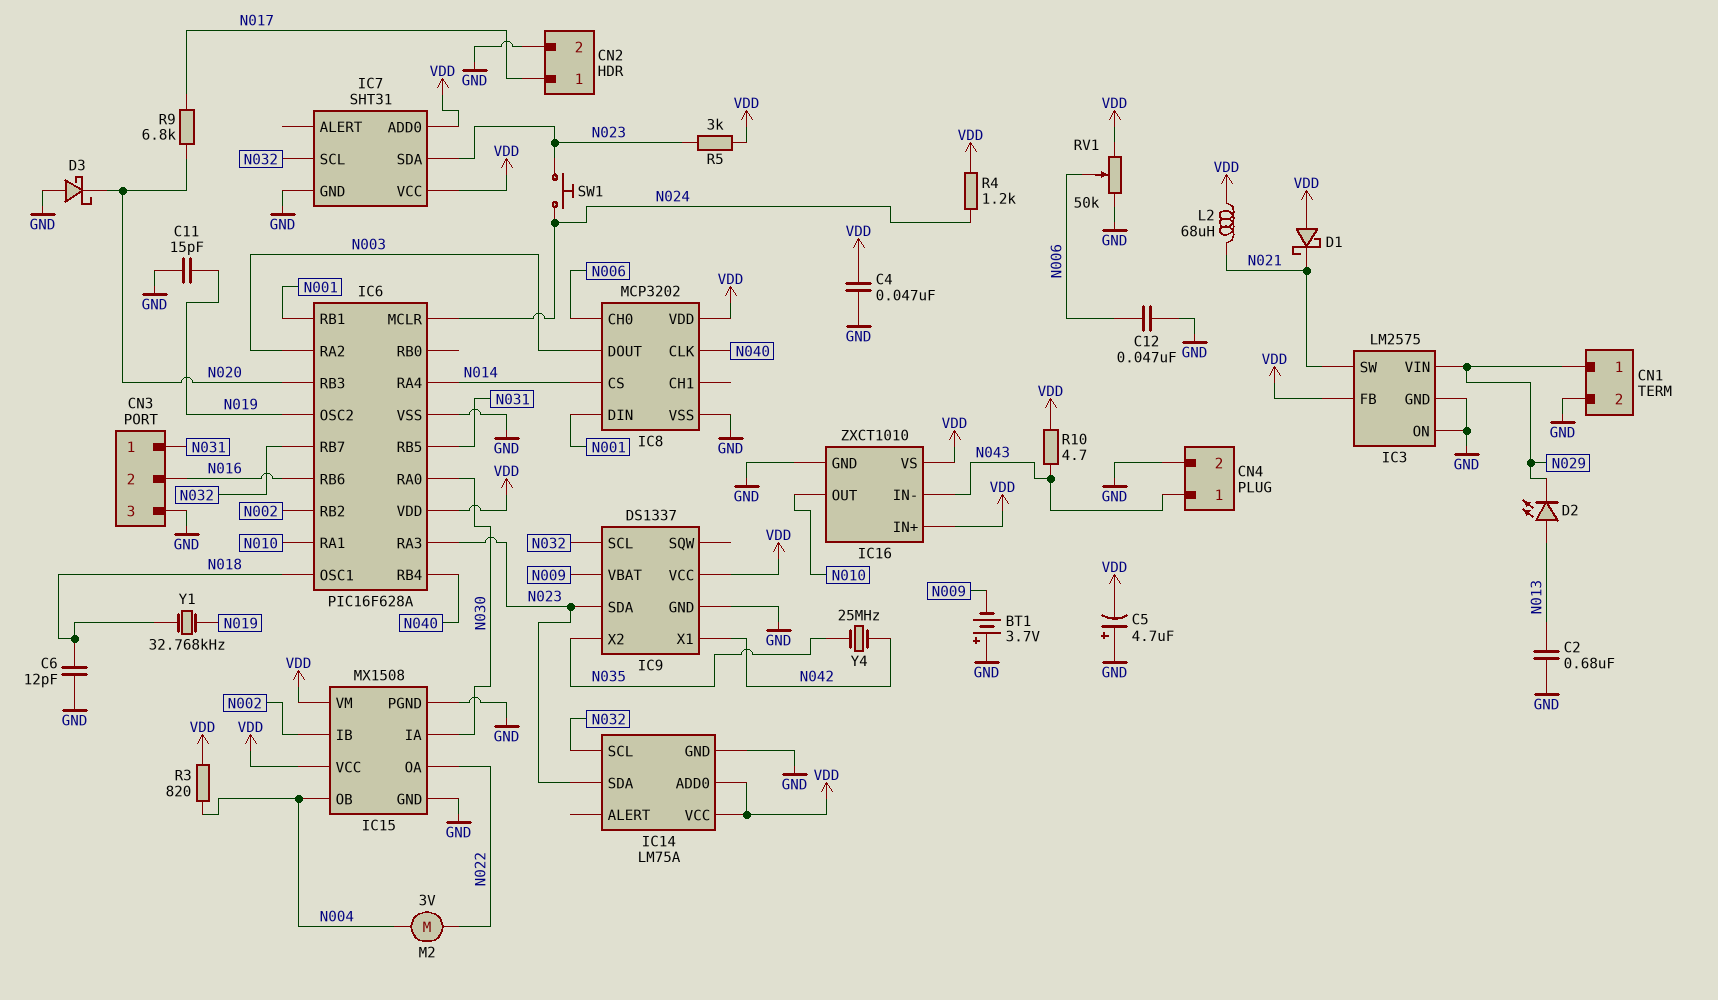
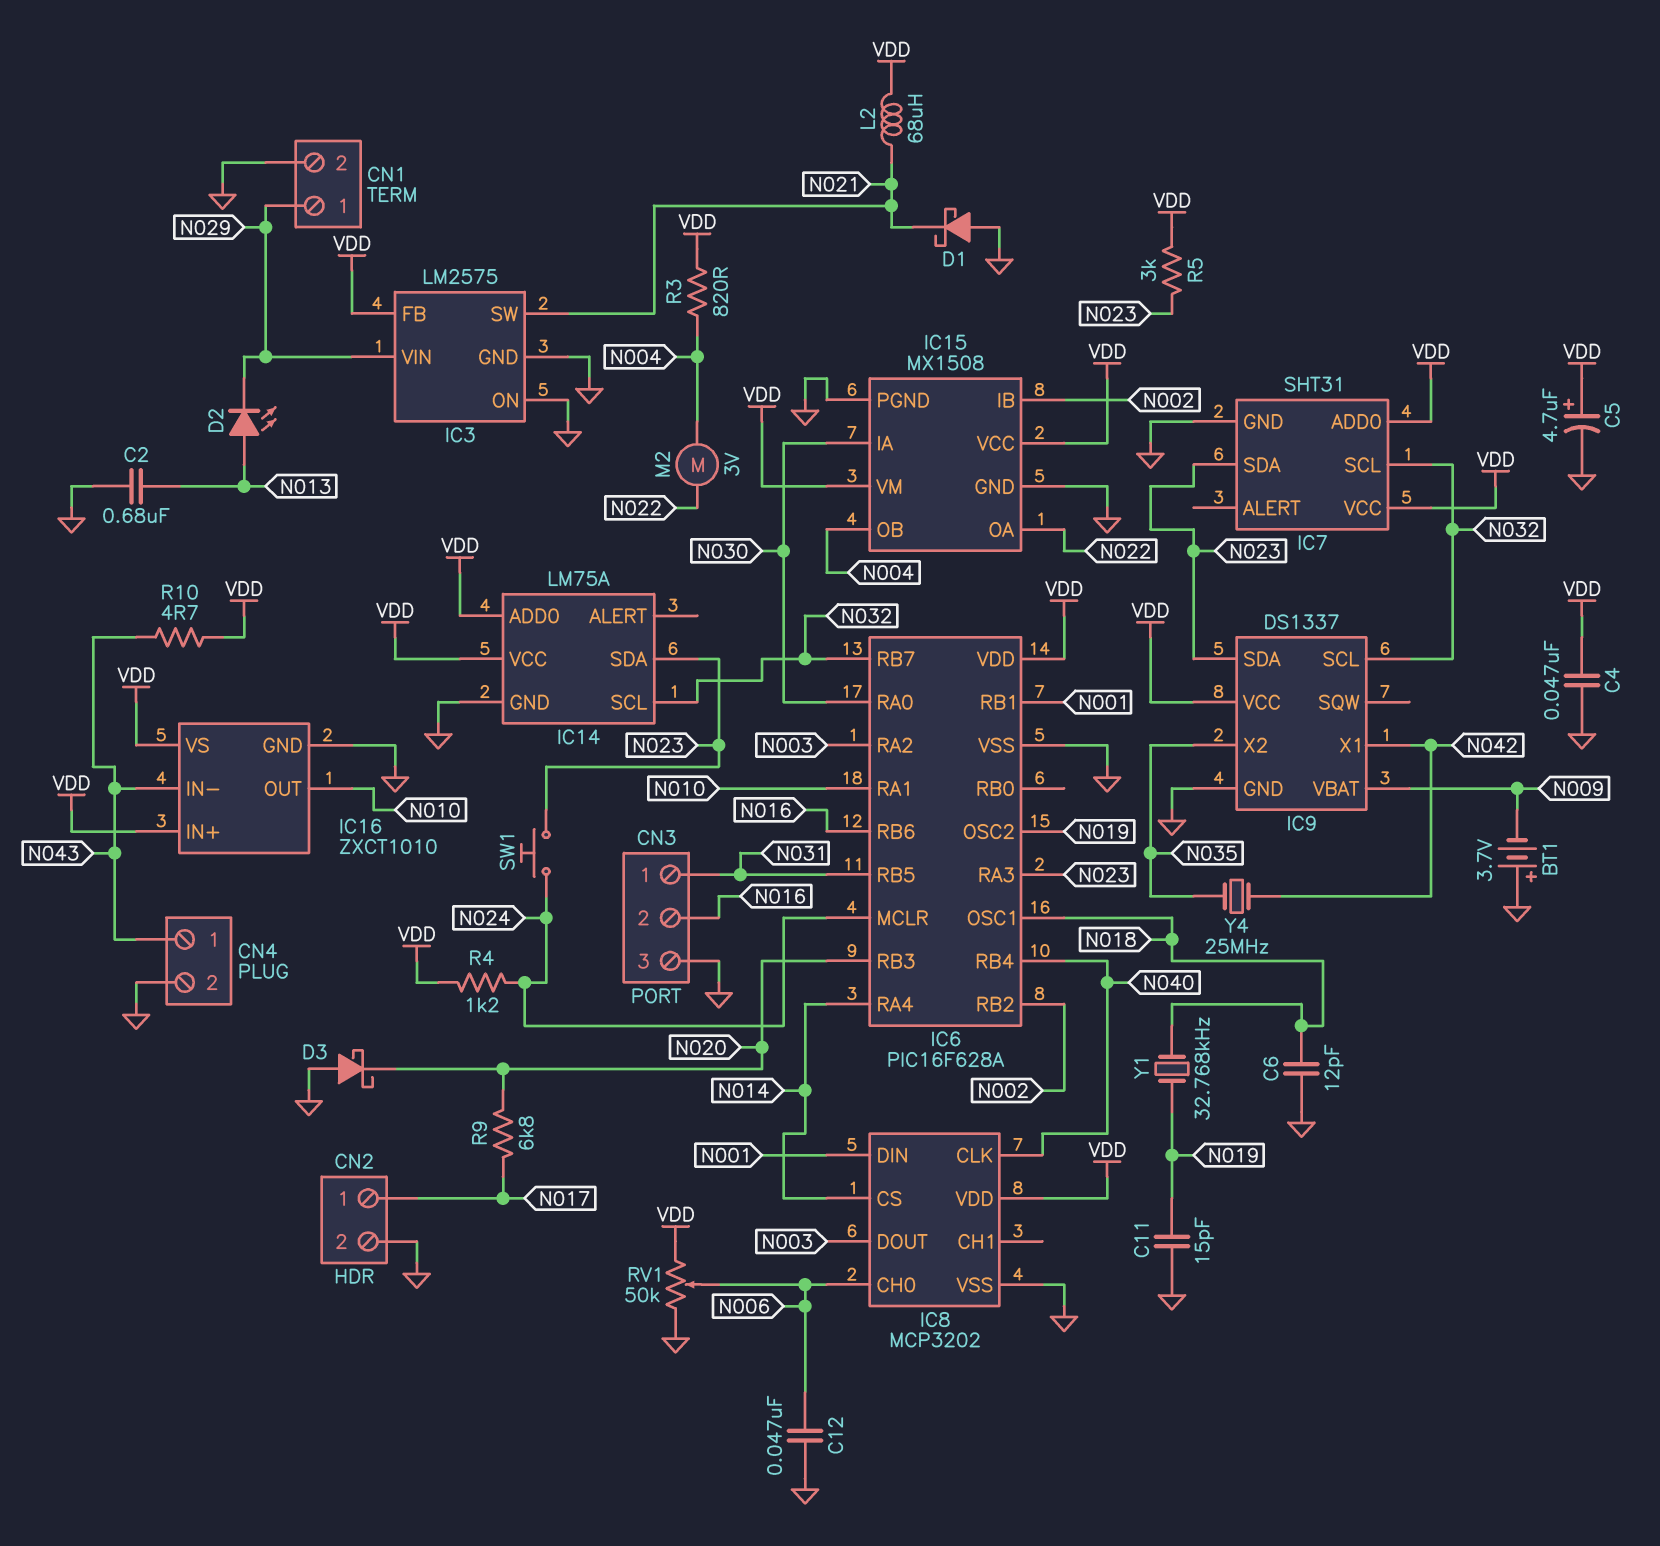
C5: 4.7uF (plus GND, minus VDD) -> 4.7uF (plus VDD, minus GND)
D1: schottky (A VDD, K N021) -> schottky (A GND, K N021)

